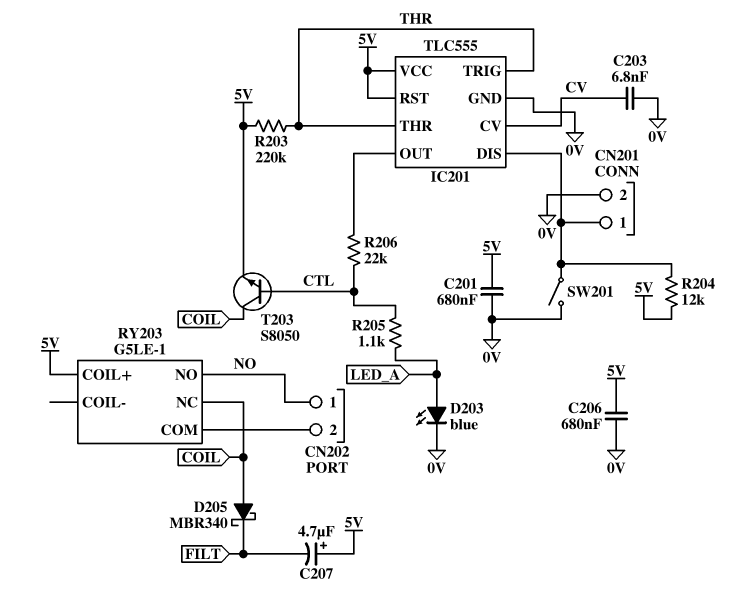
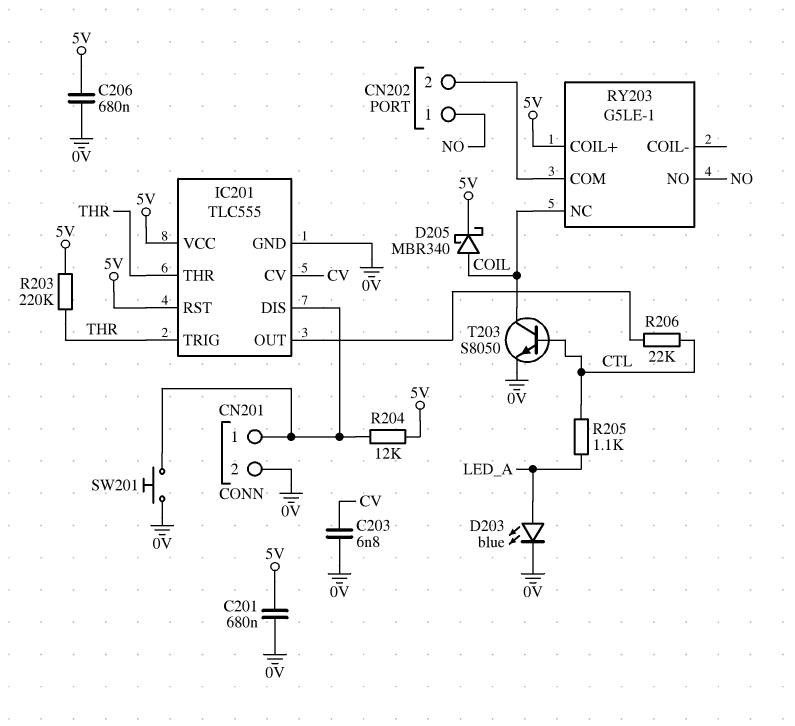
C207: 4.7uF (plus 5V, minus FILT) -> none
D205: schottky MBR340 (A COIL, K FILT) -> schottky MBR340 (A COIL, K 5V)
SW201: switch (0V, CN201/1) -> button (0V, CN201/1)
T203: NPN S8050 (B CTL, C COIL, E 5V) -> NPN S8050 (B CTL, C COIL, E 0V)

